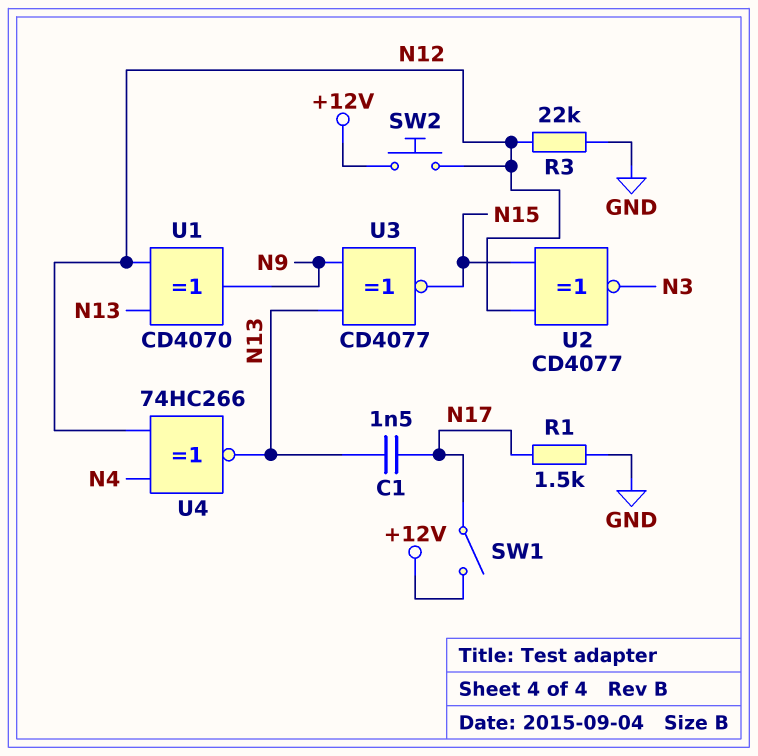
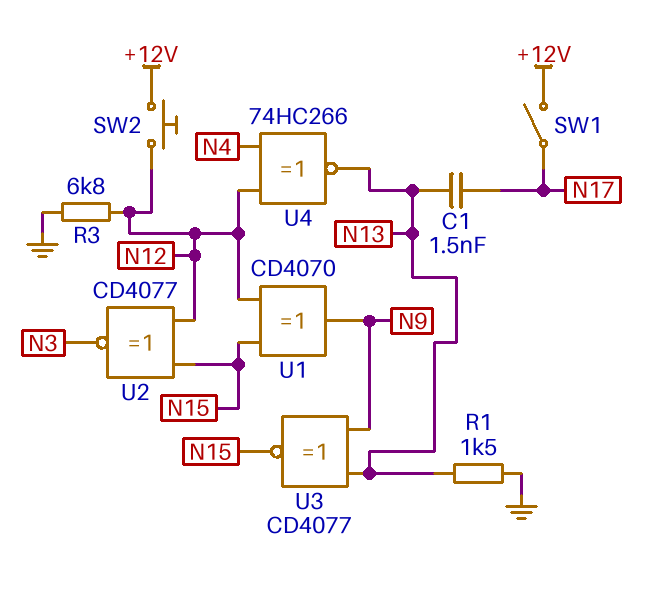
R1: 1.5k (GND, N17) -> 1.5k (GND, N13)
R3: 22k (GND, N12) -> 6.8k (GND, N12)
U1: XOR CD4070 (in N12, in N13, out N9) -> XOR CD4070 (in N12, in N15, out N9)

